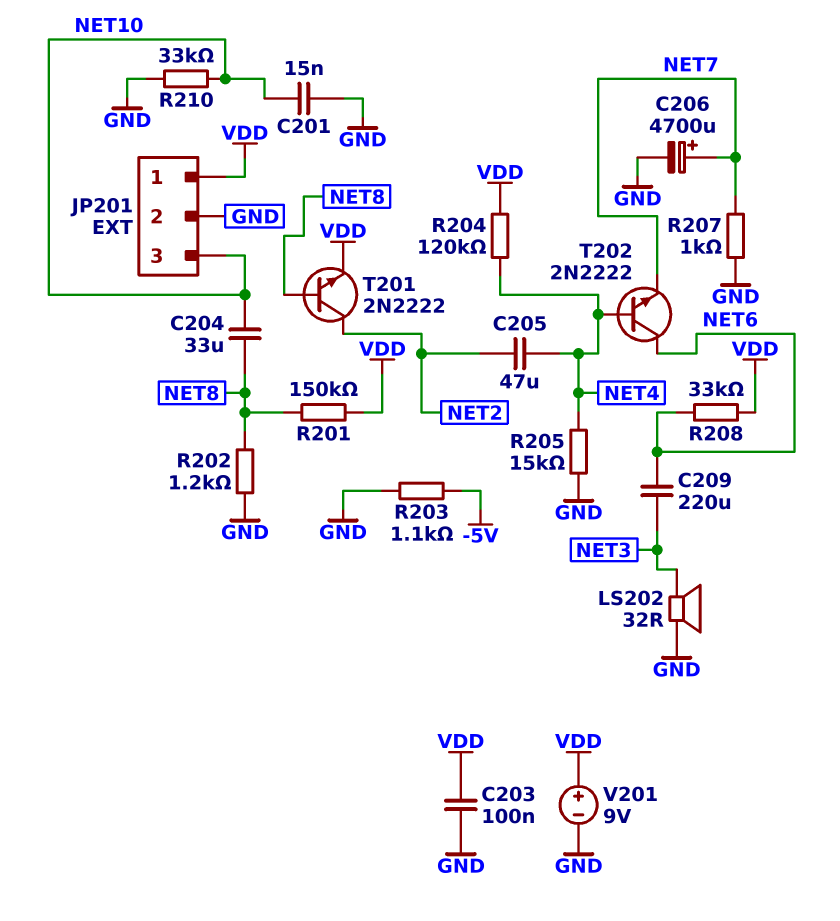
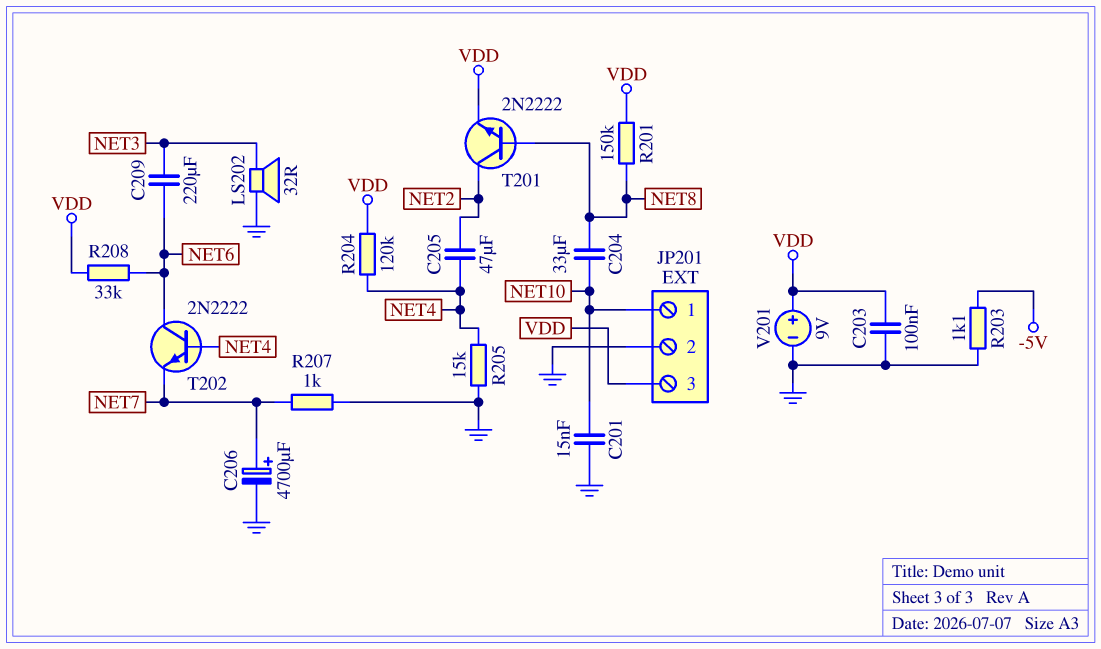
JP201 pin 1: VDD -> NET10
JP201 pin 3: NET10 -> VDD
R202: 1.2k (GND, NET8) -> none
R210: 33k (GND, NET10) -> none

